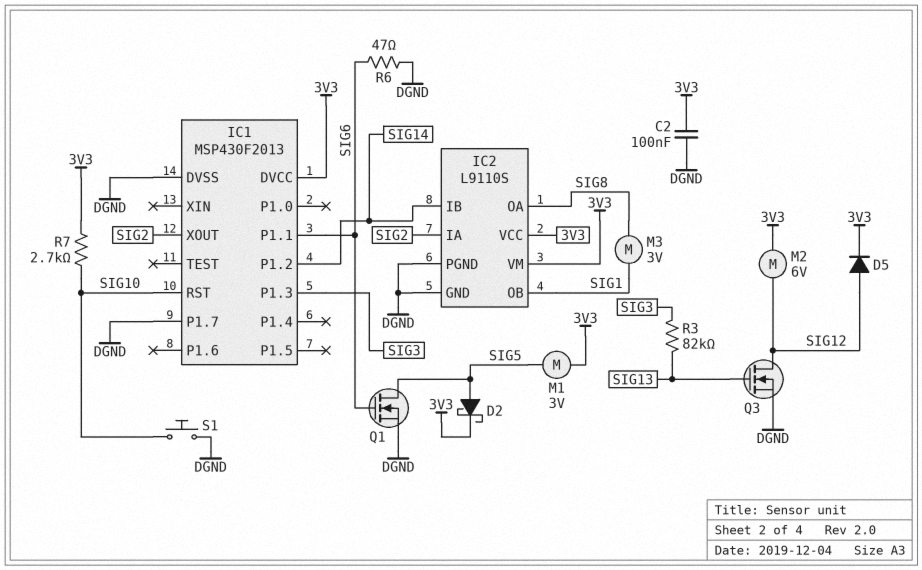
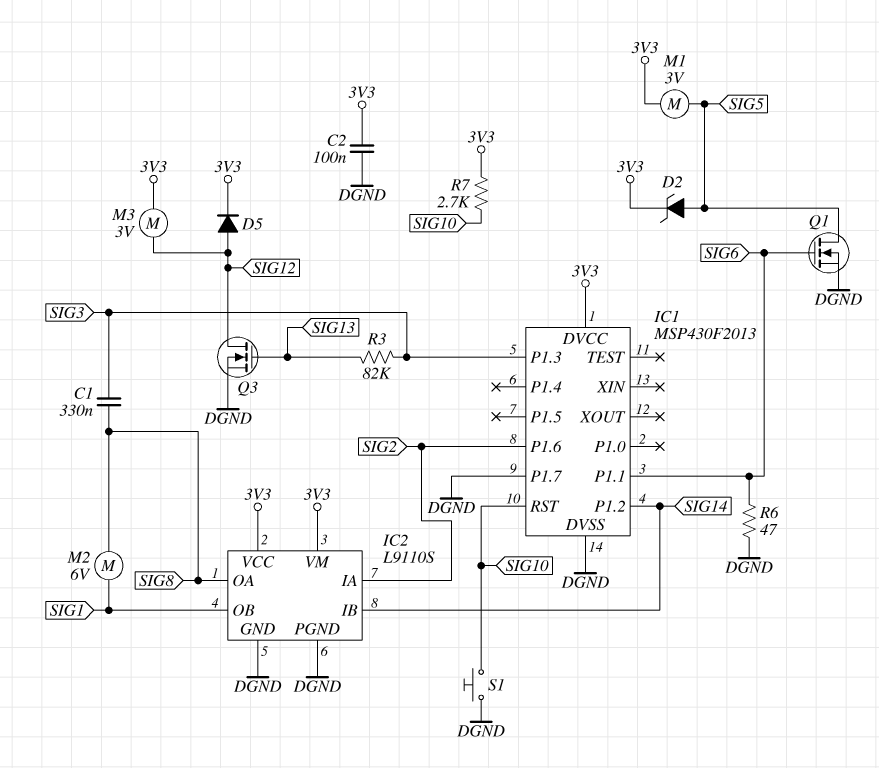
C1: none -> 330nF (SIG3, SIG8)
D2: schottky (A SIG5, K 3V3) -> zener (A SIG5, K 3V3)
IC1 pin P1.6: none -> SIG2
IC1 pin XOUT: SIG2 -> none
M2: motor 6V (3V3, SIG12) -> motor 6V (SIG1, SIG8)
M3: motor 3V (SIG1, SIG8) -> motor 3V (3V3, SIG12)

